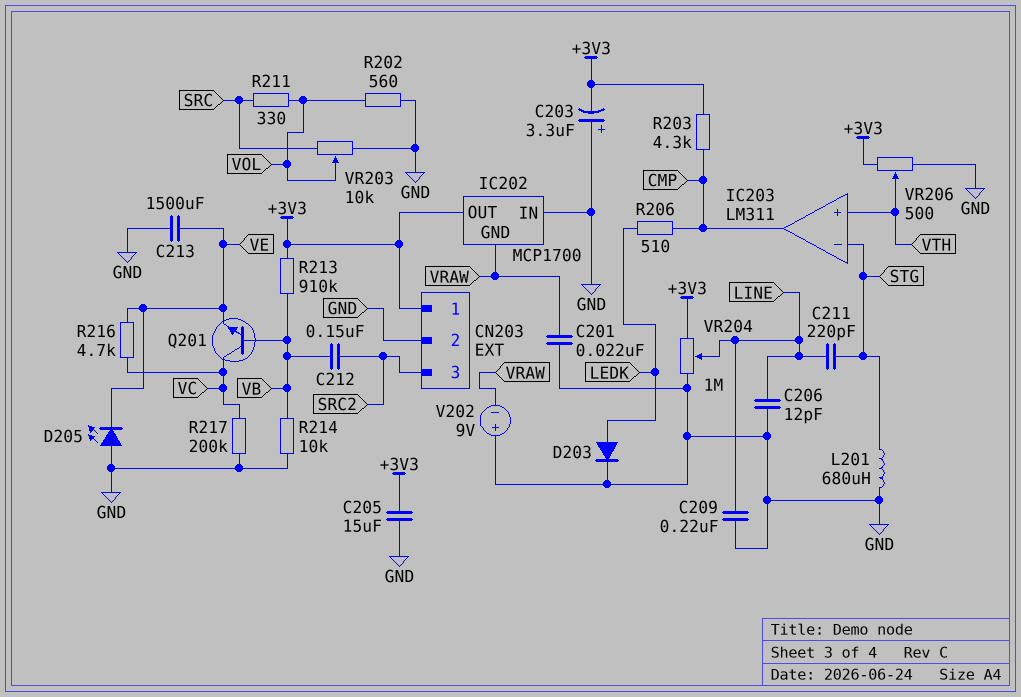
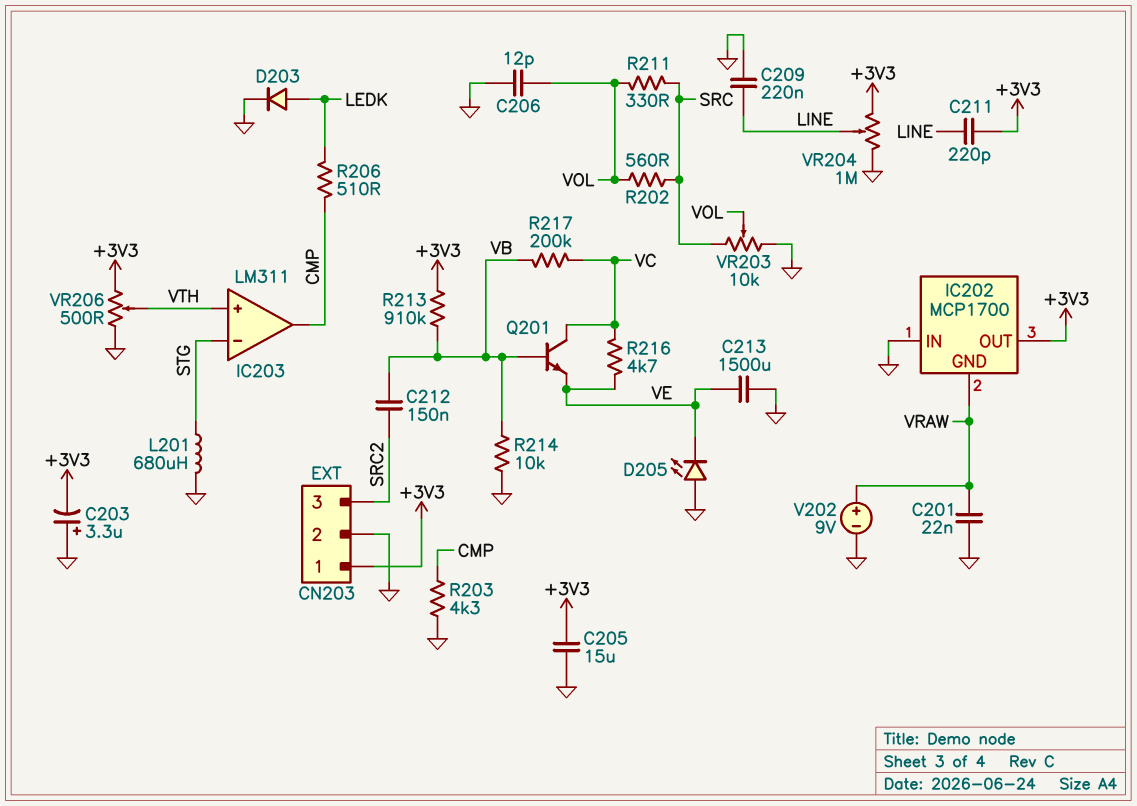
C206: 12pF (GND, LINE) -> 12pF (GND, VOL)
C211: 220pF (LINE, STG) -> 220pF (+3V3, LINE)
R202: 560 (GND, VOL) -> 560 (SRC, VOL)
R203: 4.3k (+3V3, CMP) -> 4.3k (CMP, GND)
R217: 200k (GND, VC) -> 200k (VB, VC)
V202: 9V (plus GND, minus VRAW) -> 9V (plus VRAW, minus GND)

